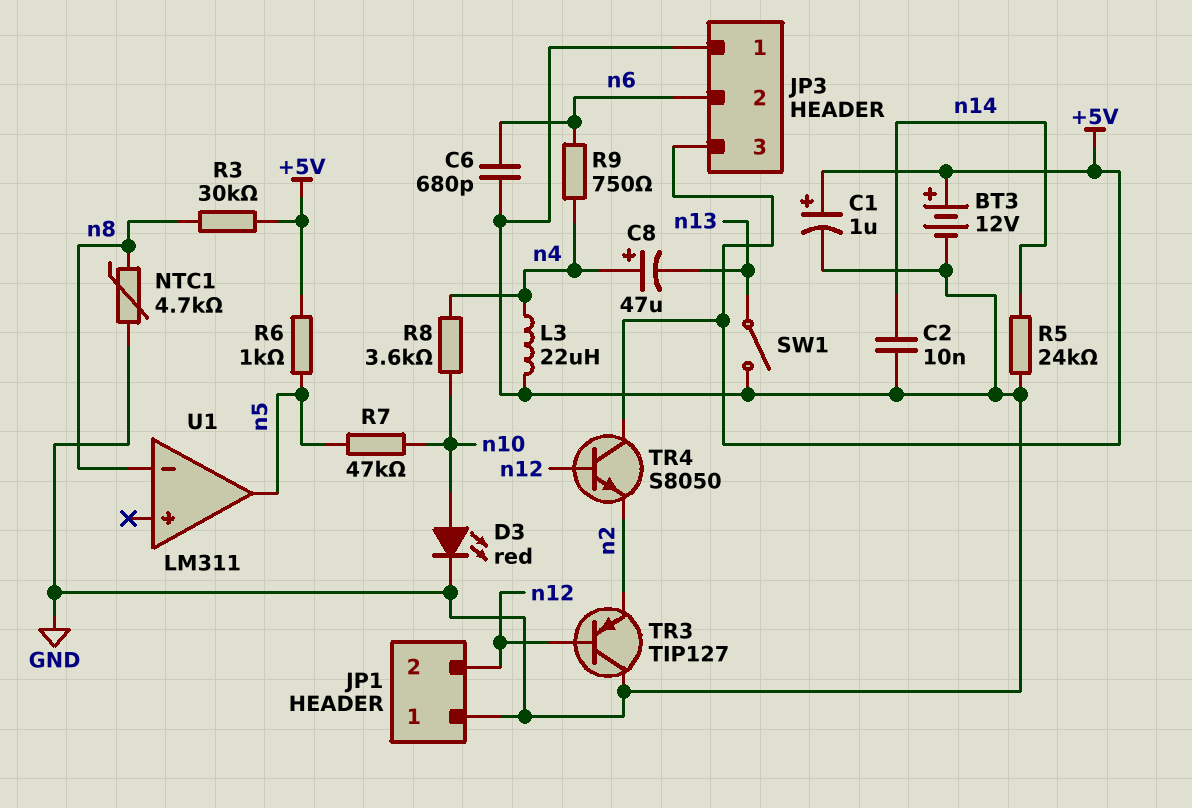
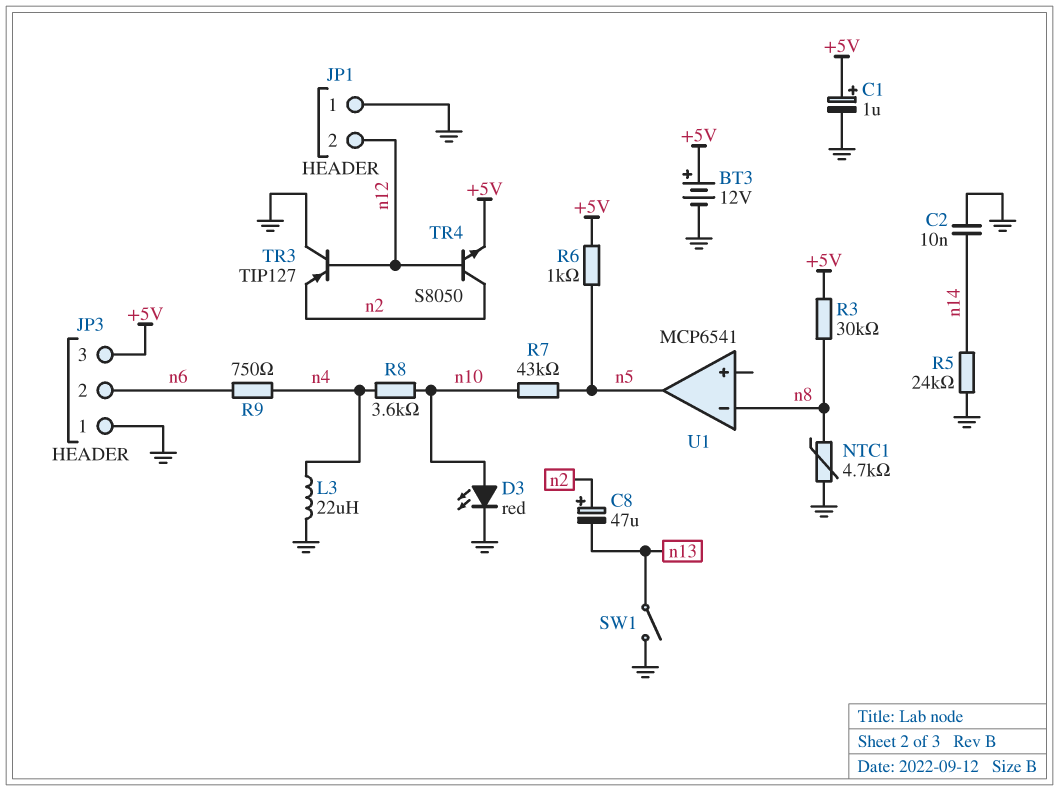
C6: 680pF (GND, n6) -> none
C8: 47uF (plus n4, minus n13) -> 47uF (plus n2, minus n13)
R7: 47k (n5, n10) -> 43k (n5, n10)
TR4: NPN S8050 (B n12, C +5V, E n2) -> NPN S8050 (B n12, C n2, E +5V)
U1: LM311 -> MCP6541

